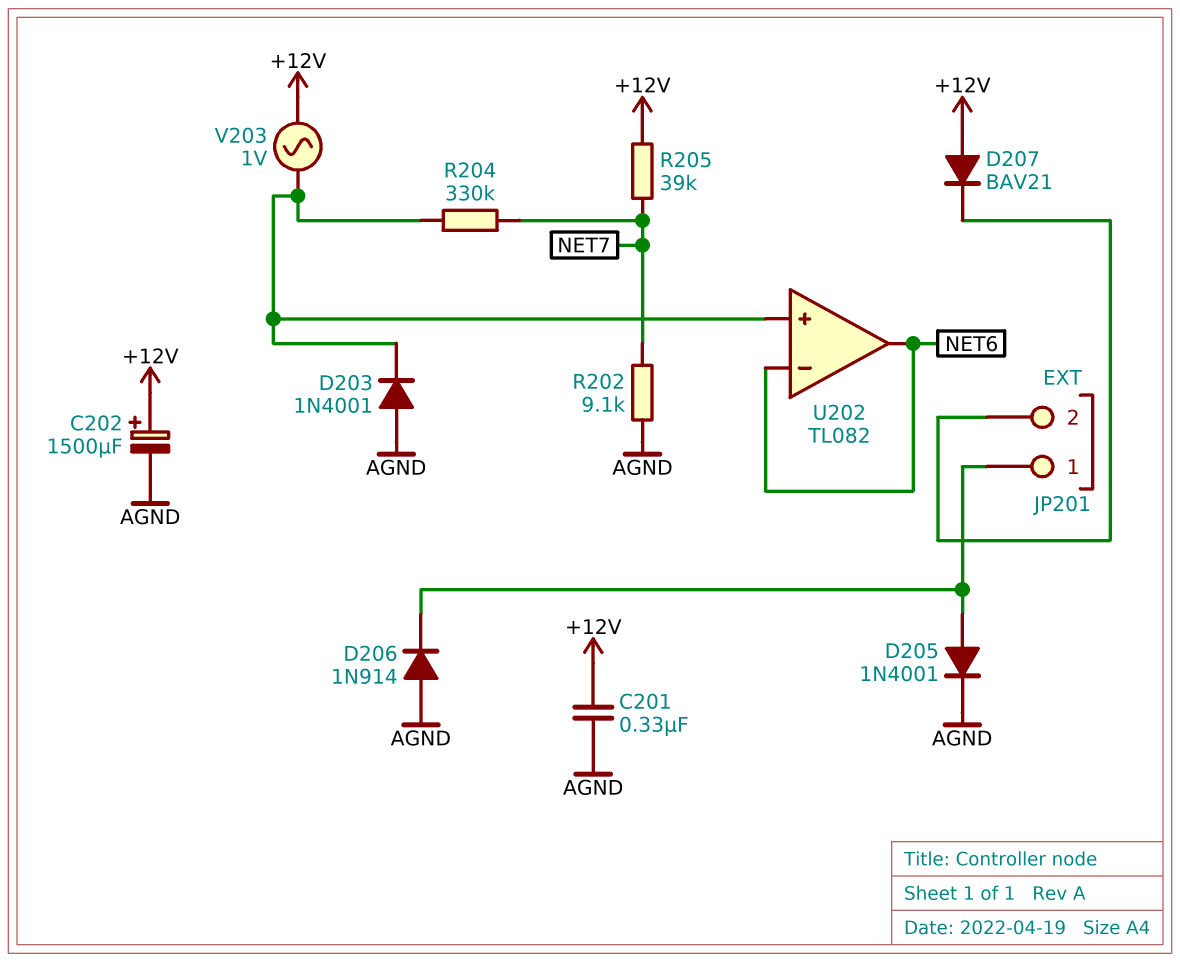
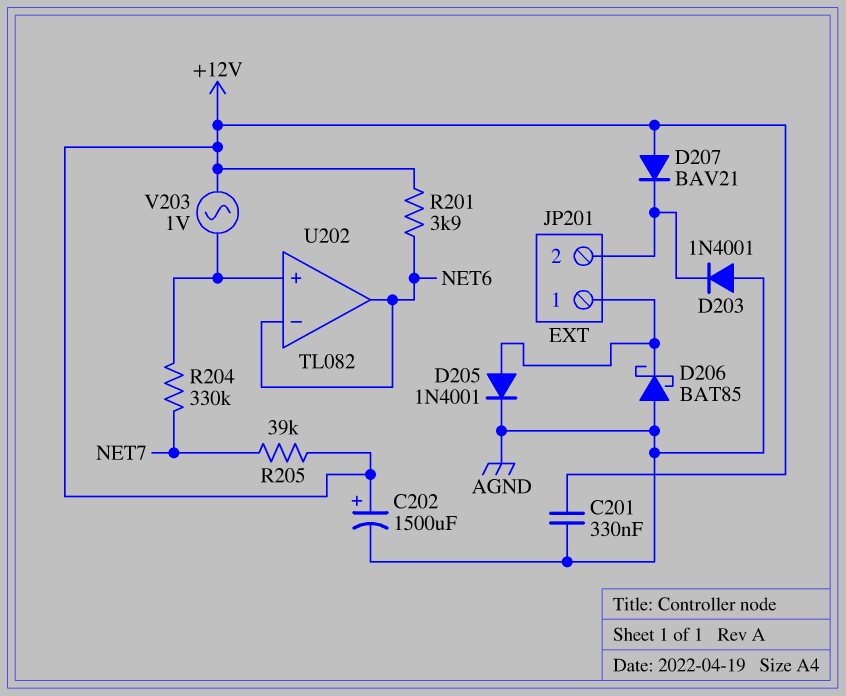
D203: diode 1N4001 (A AGND, K U202/in+) -> diode 1N4001 (A AGND, K JP201/2)
D206: diode 1N914 (A AGND, K JP201/1) -> schottky BAT85 (A AGND, K JP201/1)
R201: none -> 3.9k (+12V, NET6)
R202: 9.1k (AGND, NET7) -> none

